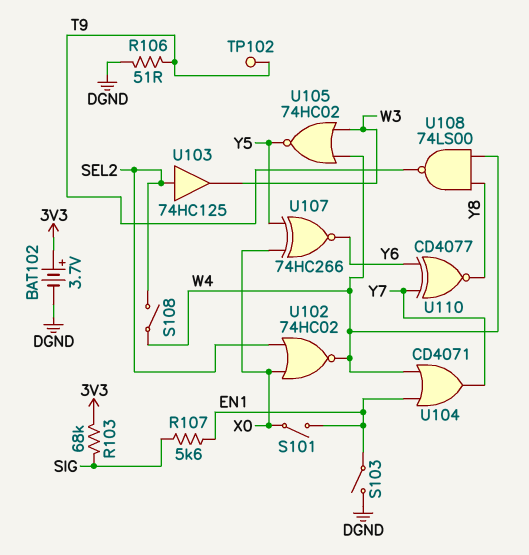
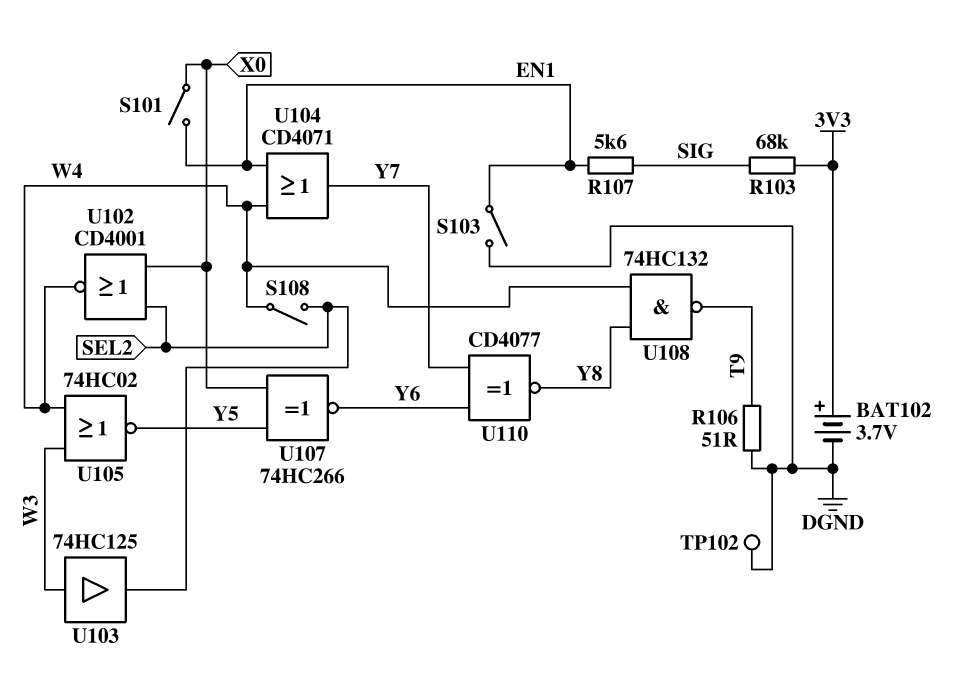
TP102: test point (T9) -> test point (DGND)
U102: NOR 74HC02 (in SEL2, in X0, out W4) -> NOR CD4001 (in SEL2, in X0, out W4)
U103: buffer 74HC125 (in SEL2, out W3) -> buffer 74HC125 (in W3, out SEL2)
U108: NAND 74LS00 (in W4, in Y8, out T9) -> NAND 74HC132 (in W4, in Y8, out T9)

